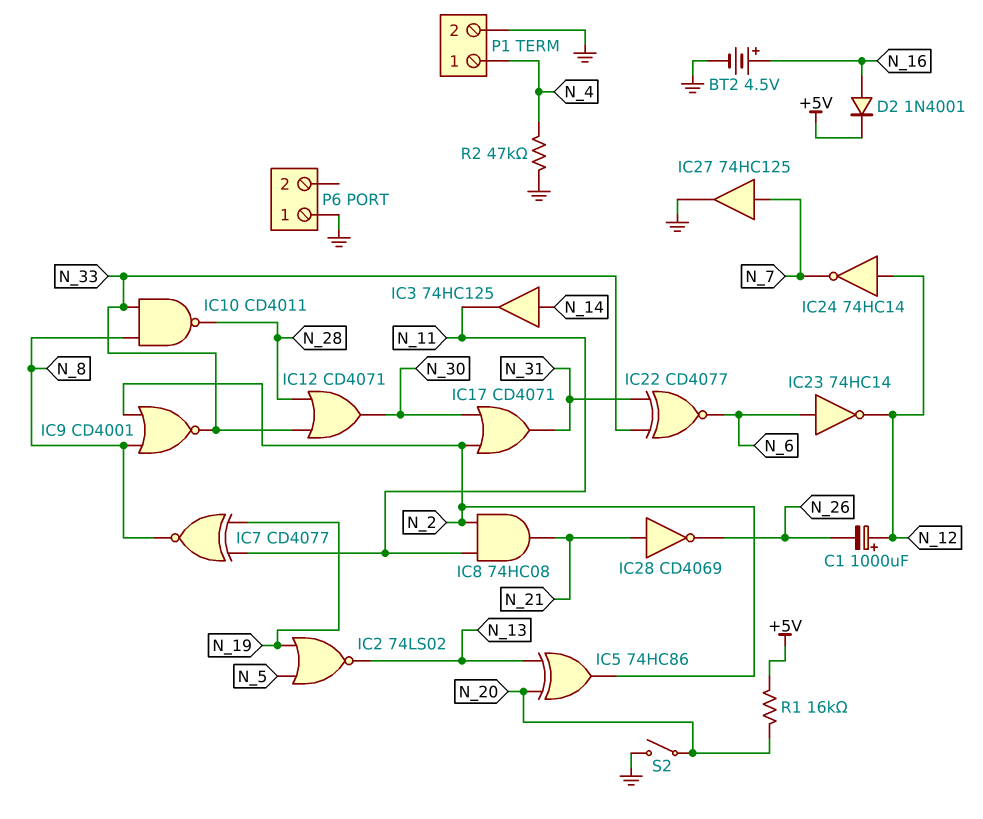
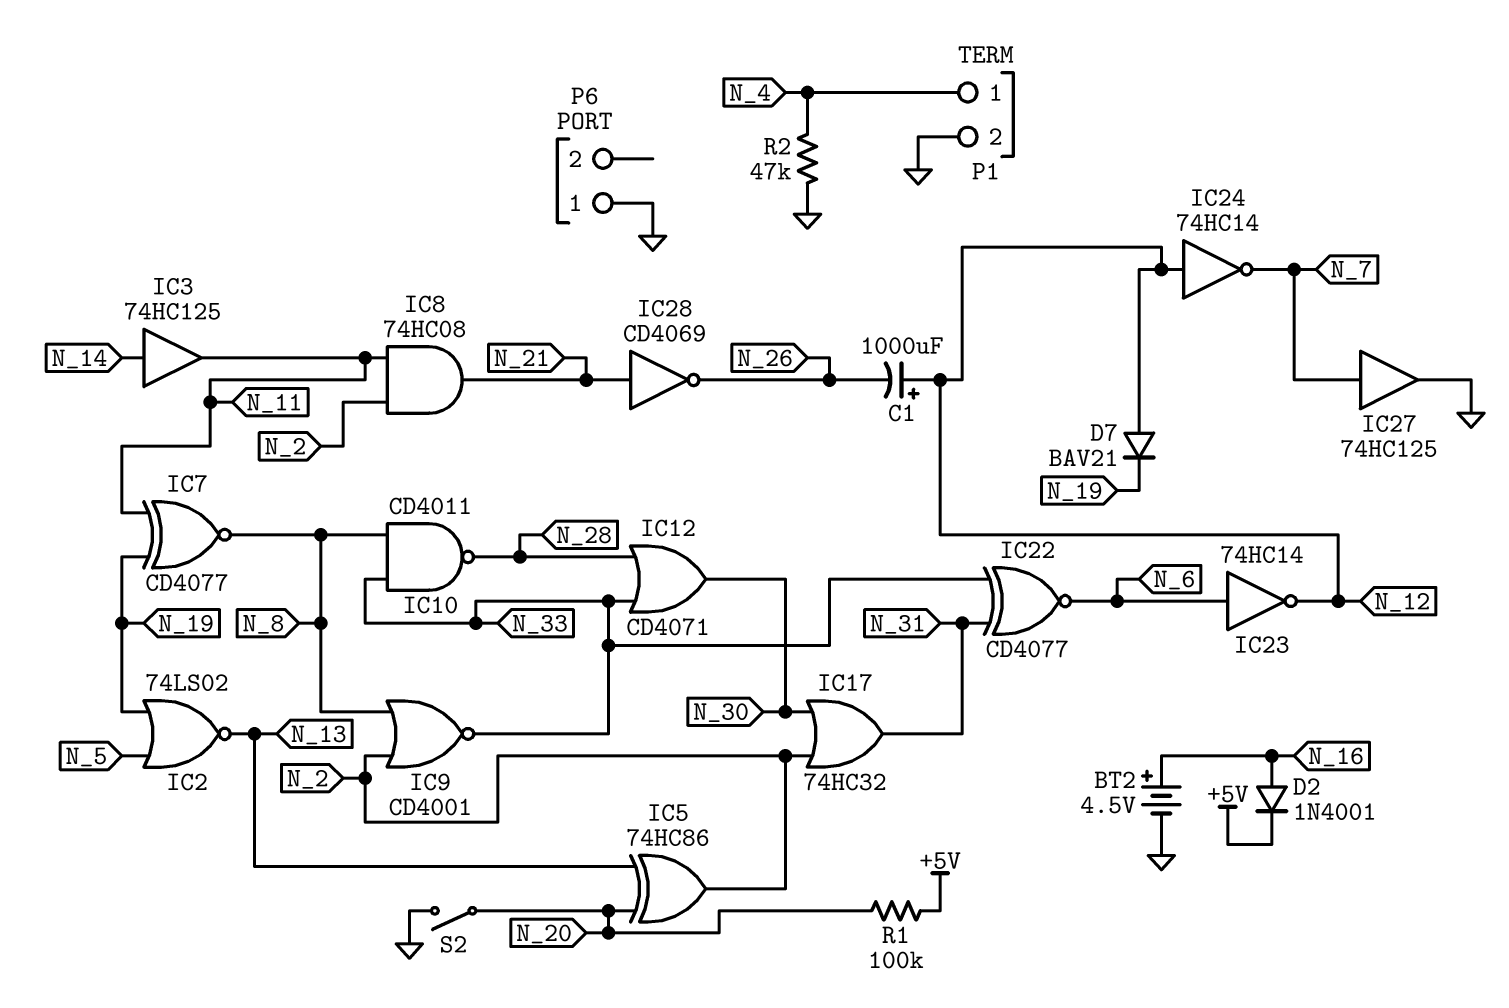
D7: none -> diode BAV21 (A N_12, K N_19)
IC17: OR CD4071 (in N_2, in N_30, out N_31) -> OR 74HC32 (in N_2, in N_30, out N_31)
R1: 16k (+5V, N_20) -> 100k (+5V, N_20)

